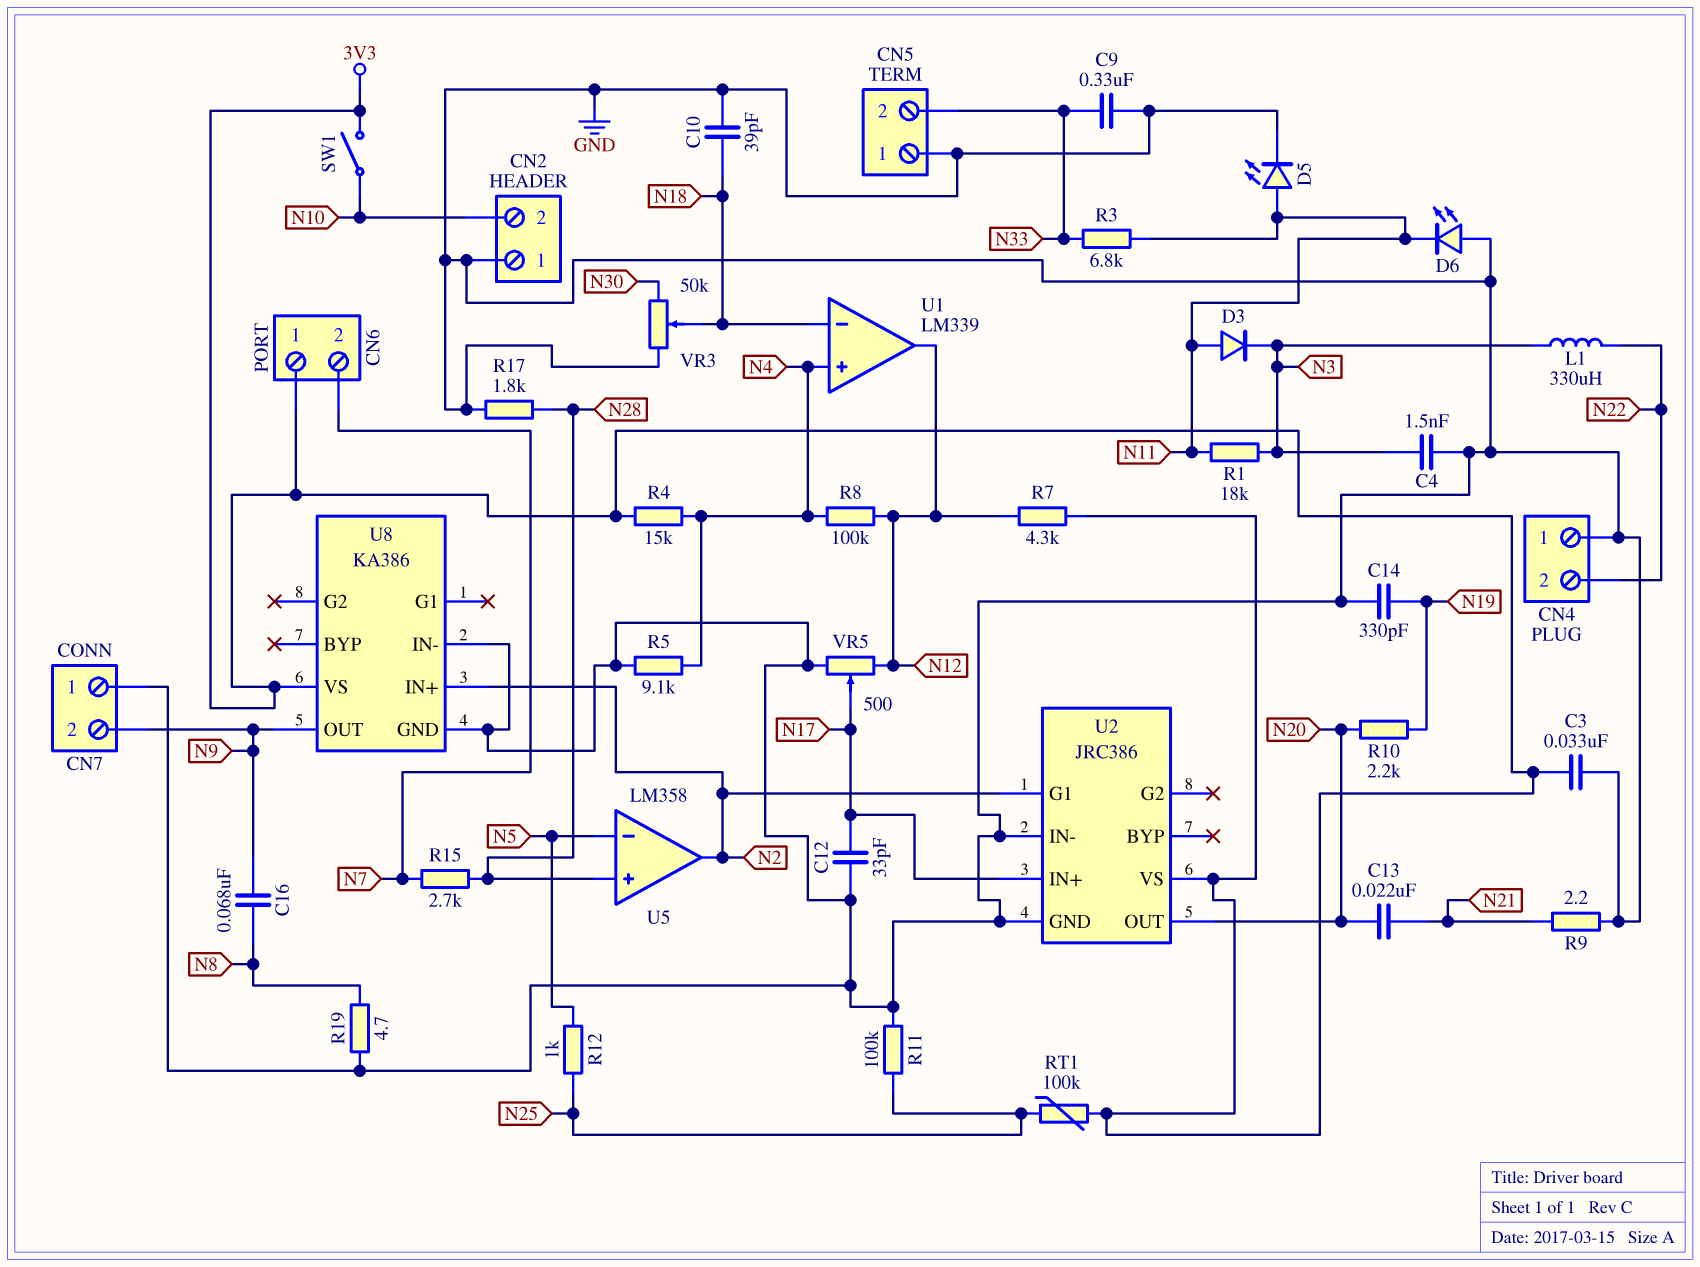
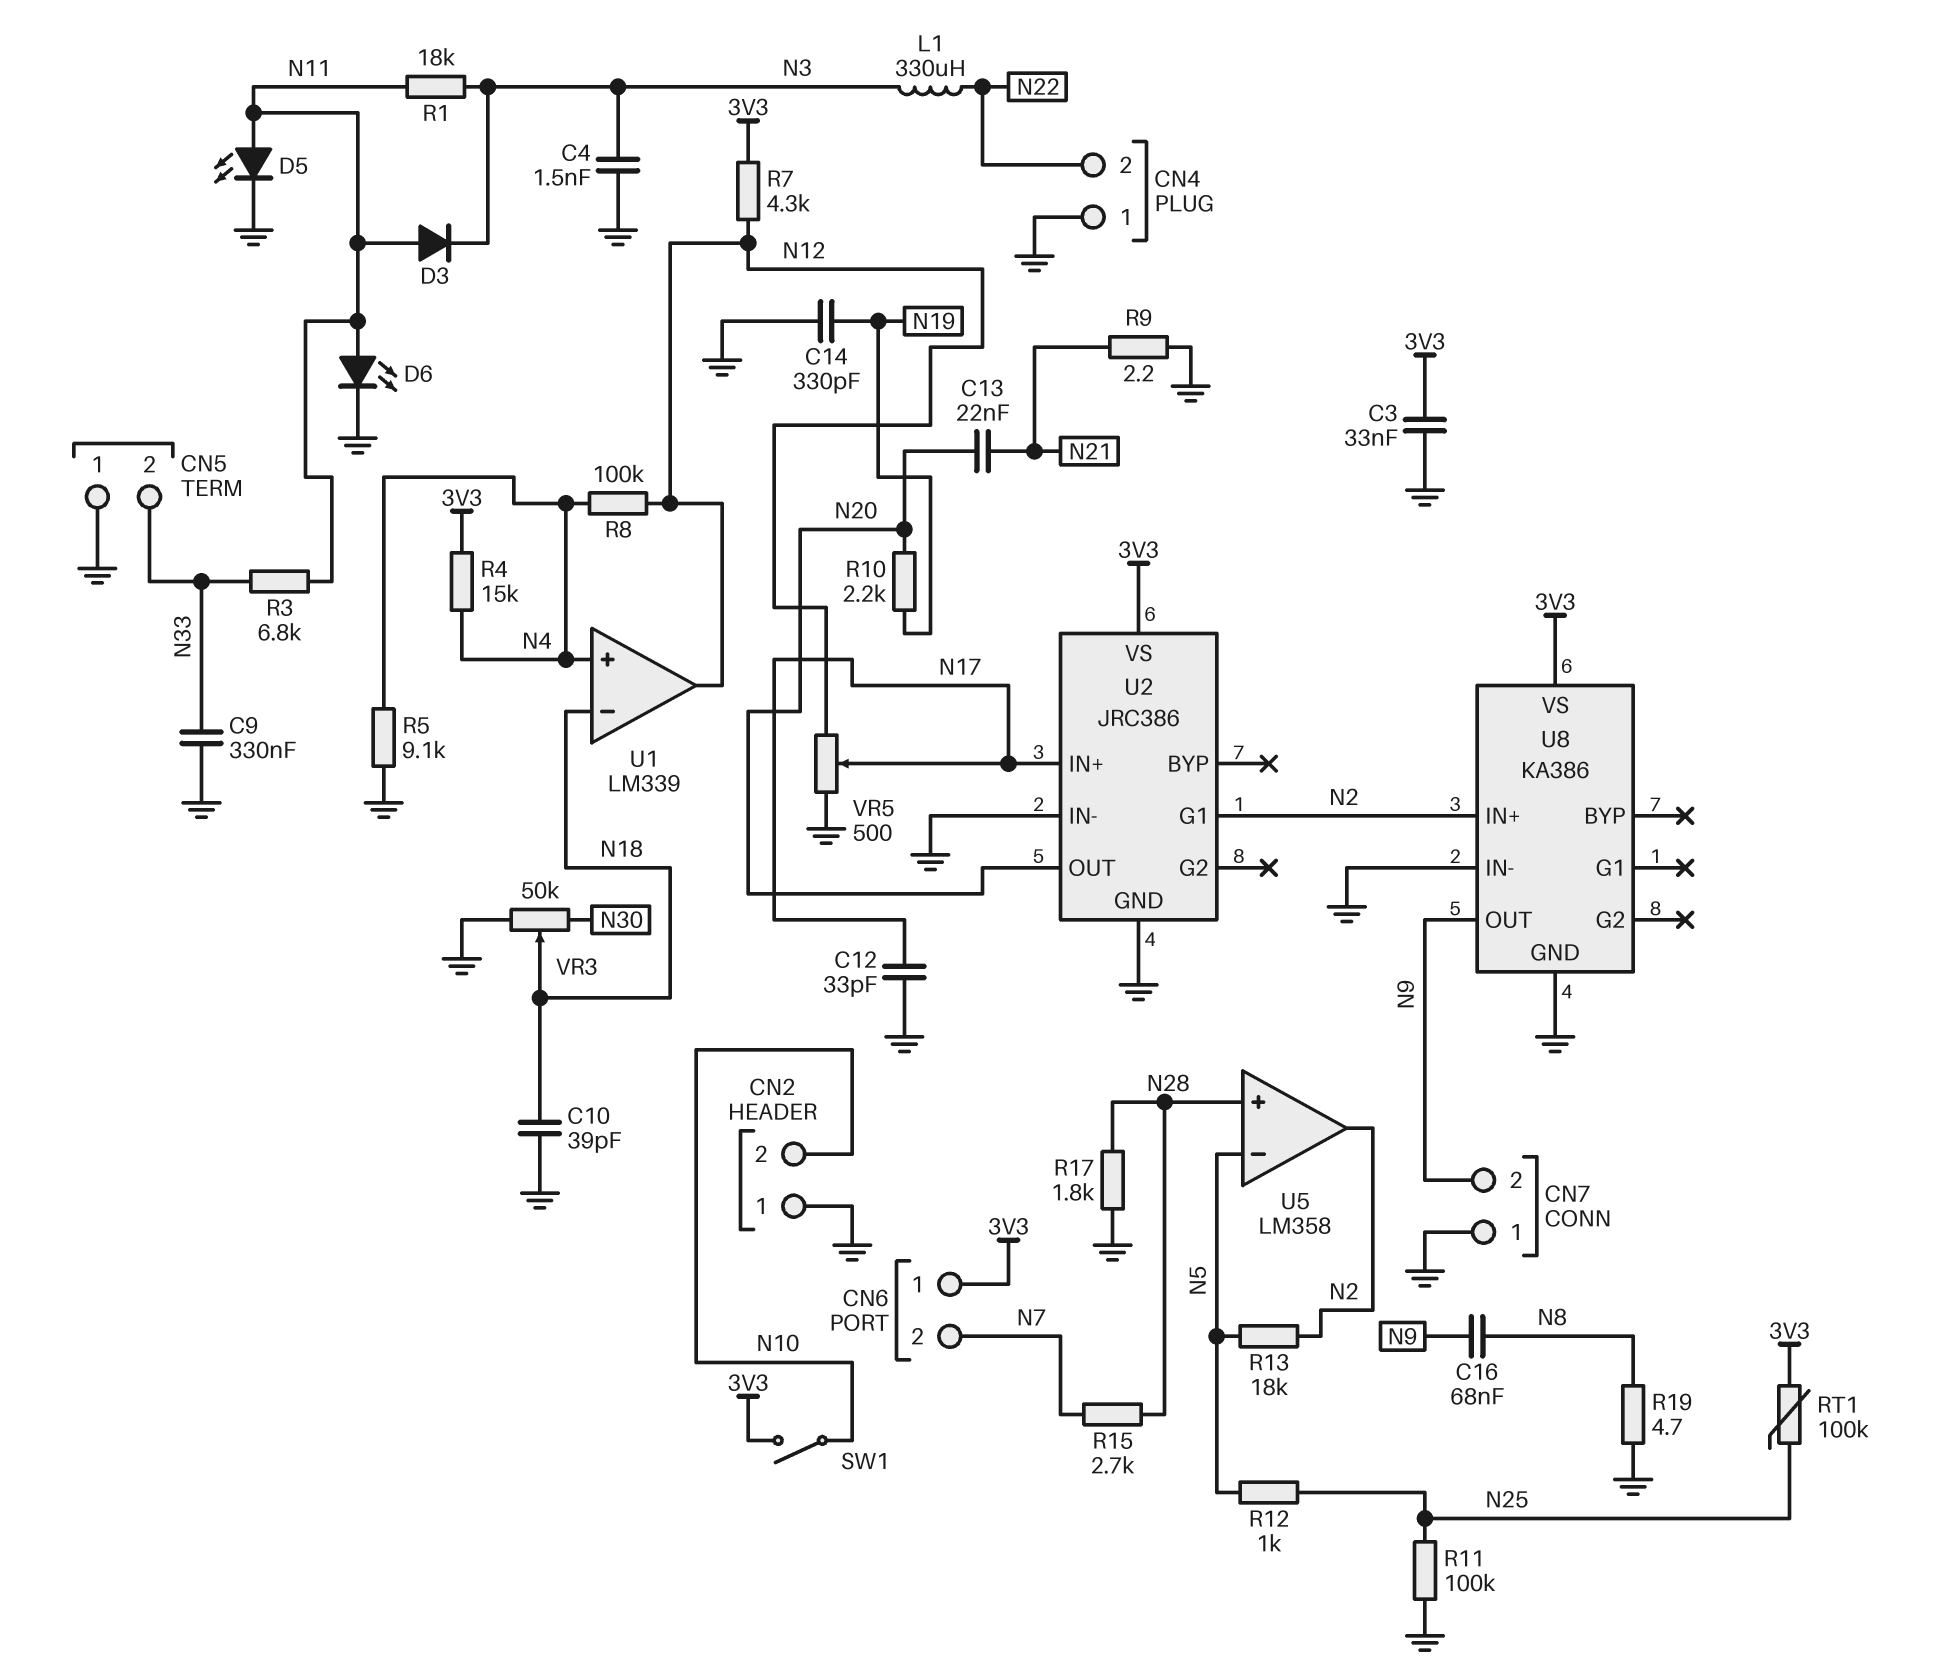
D6: LED (A GND, K N11) -> LED (A N11, K GND)
R13: none -> 18k (N2, N5)

